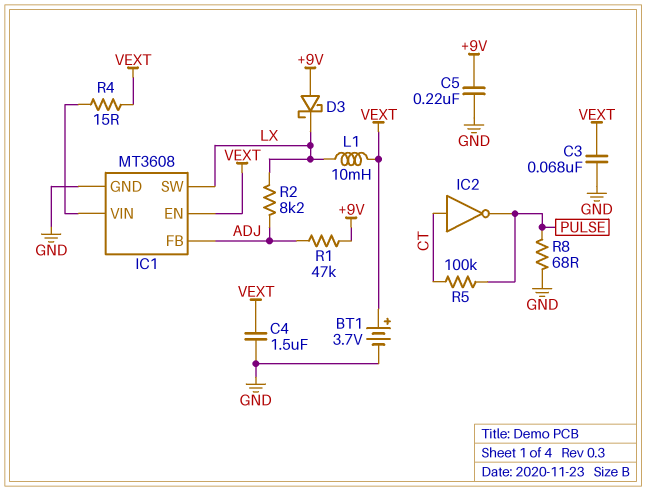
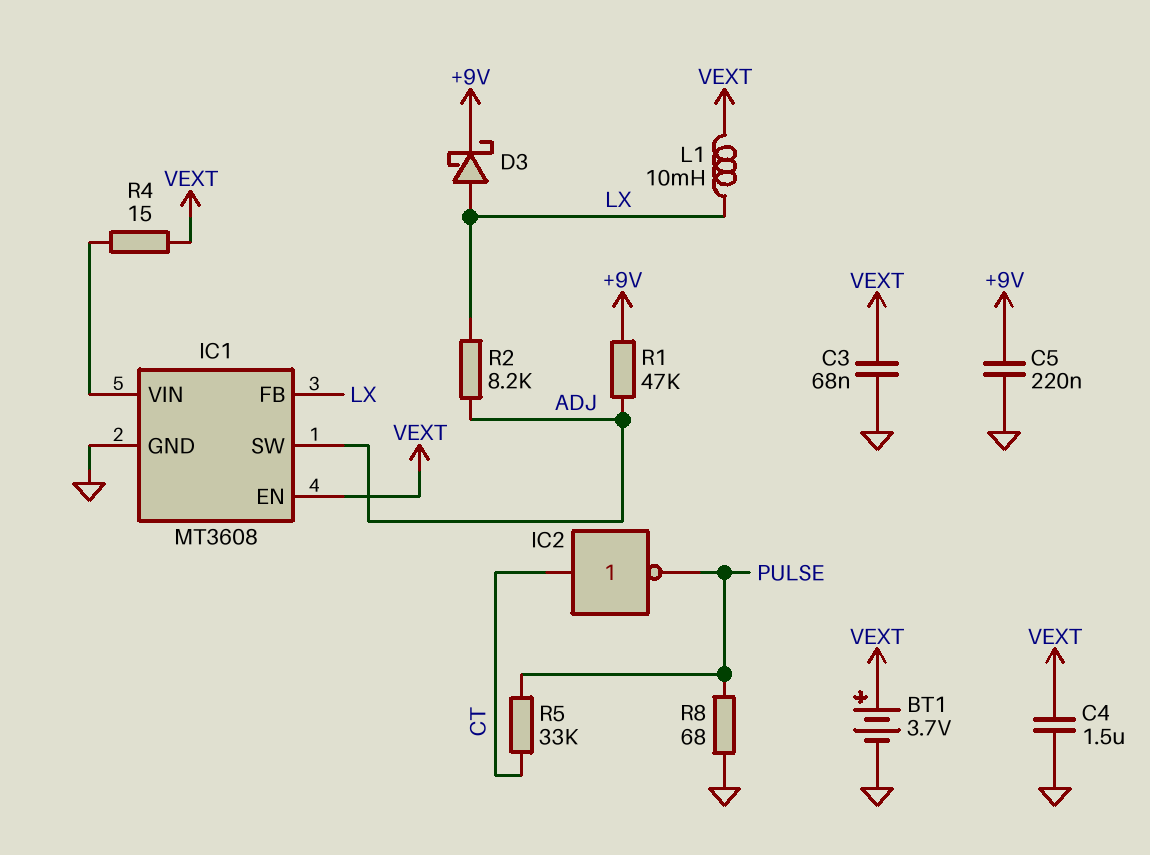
D3: schottky (A +9V, K LX) -> schottky (A LX, K +9V)
IC1 pin FB: ADJ -> LX
IC1 pin SW: LX -> ADJ
R5: 100k (CT, PULSE) -> 33k (CT, PULSE)

